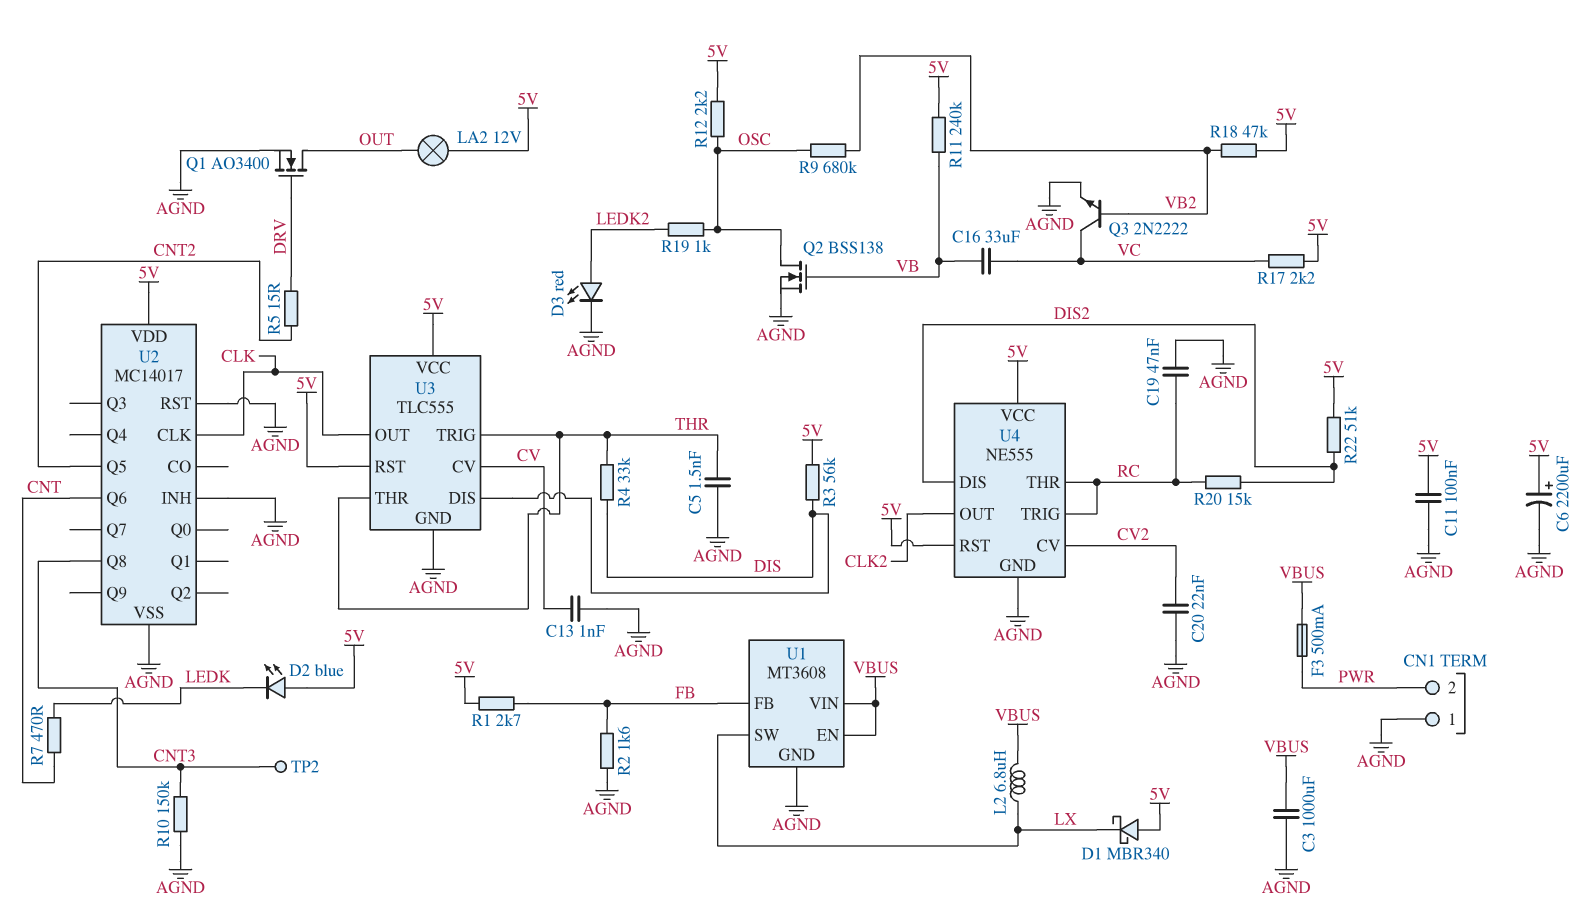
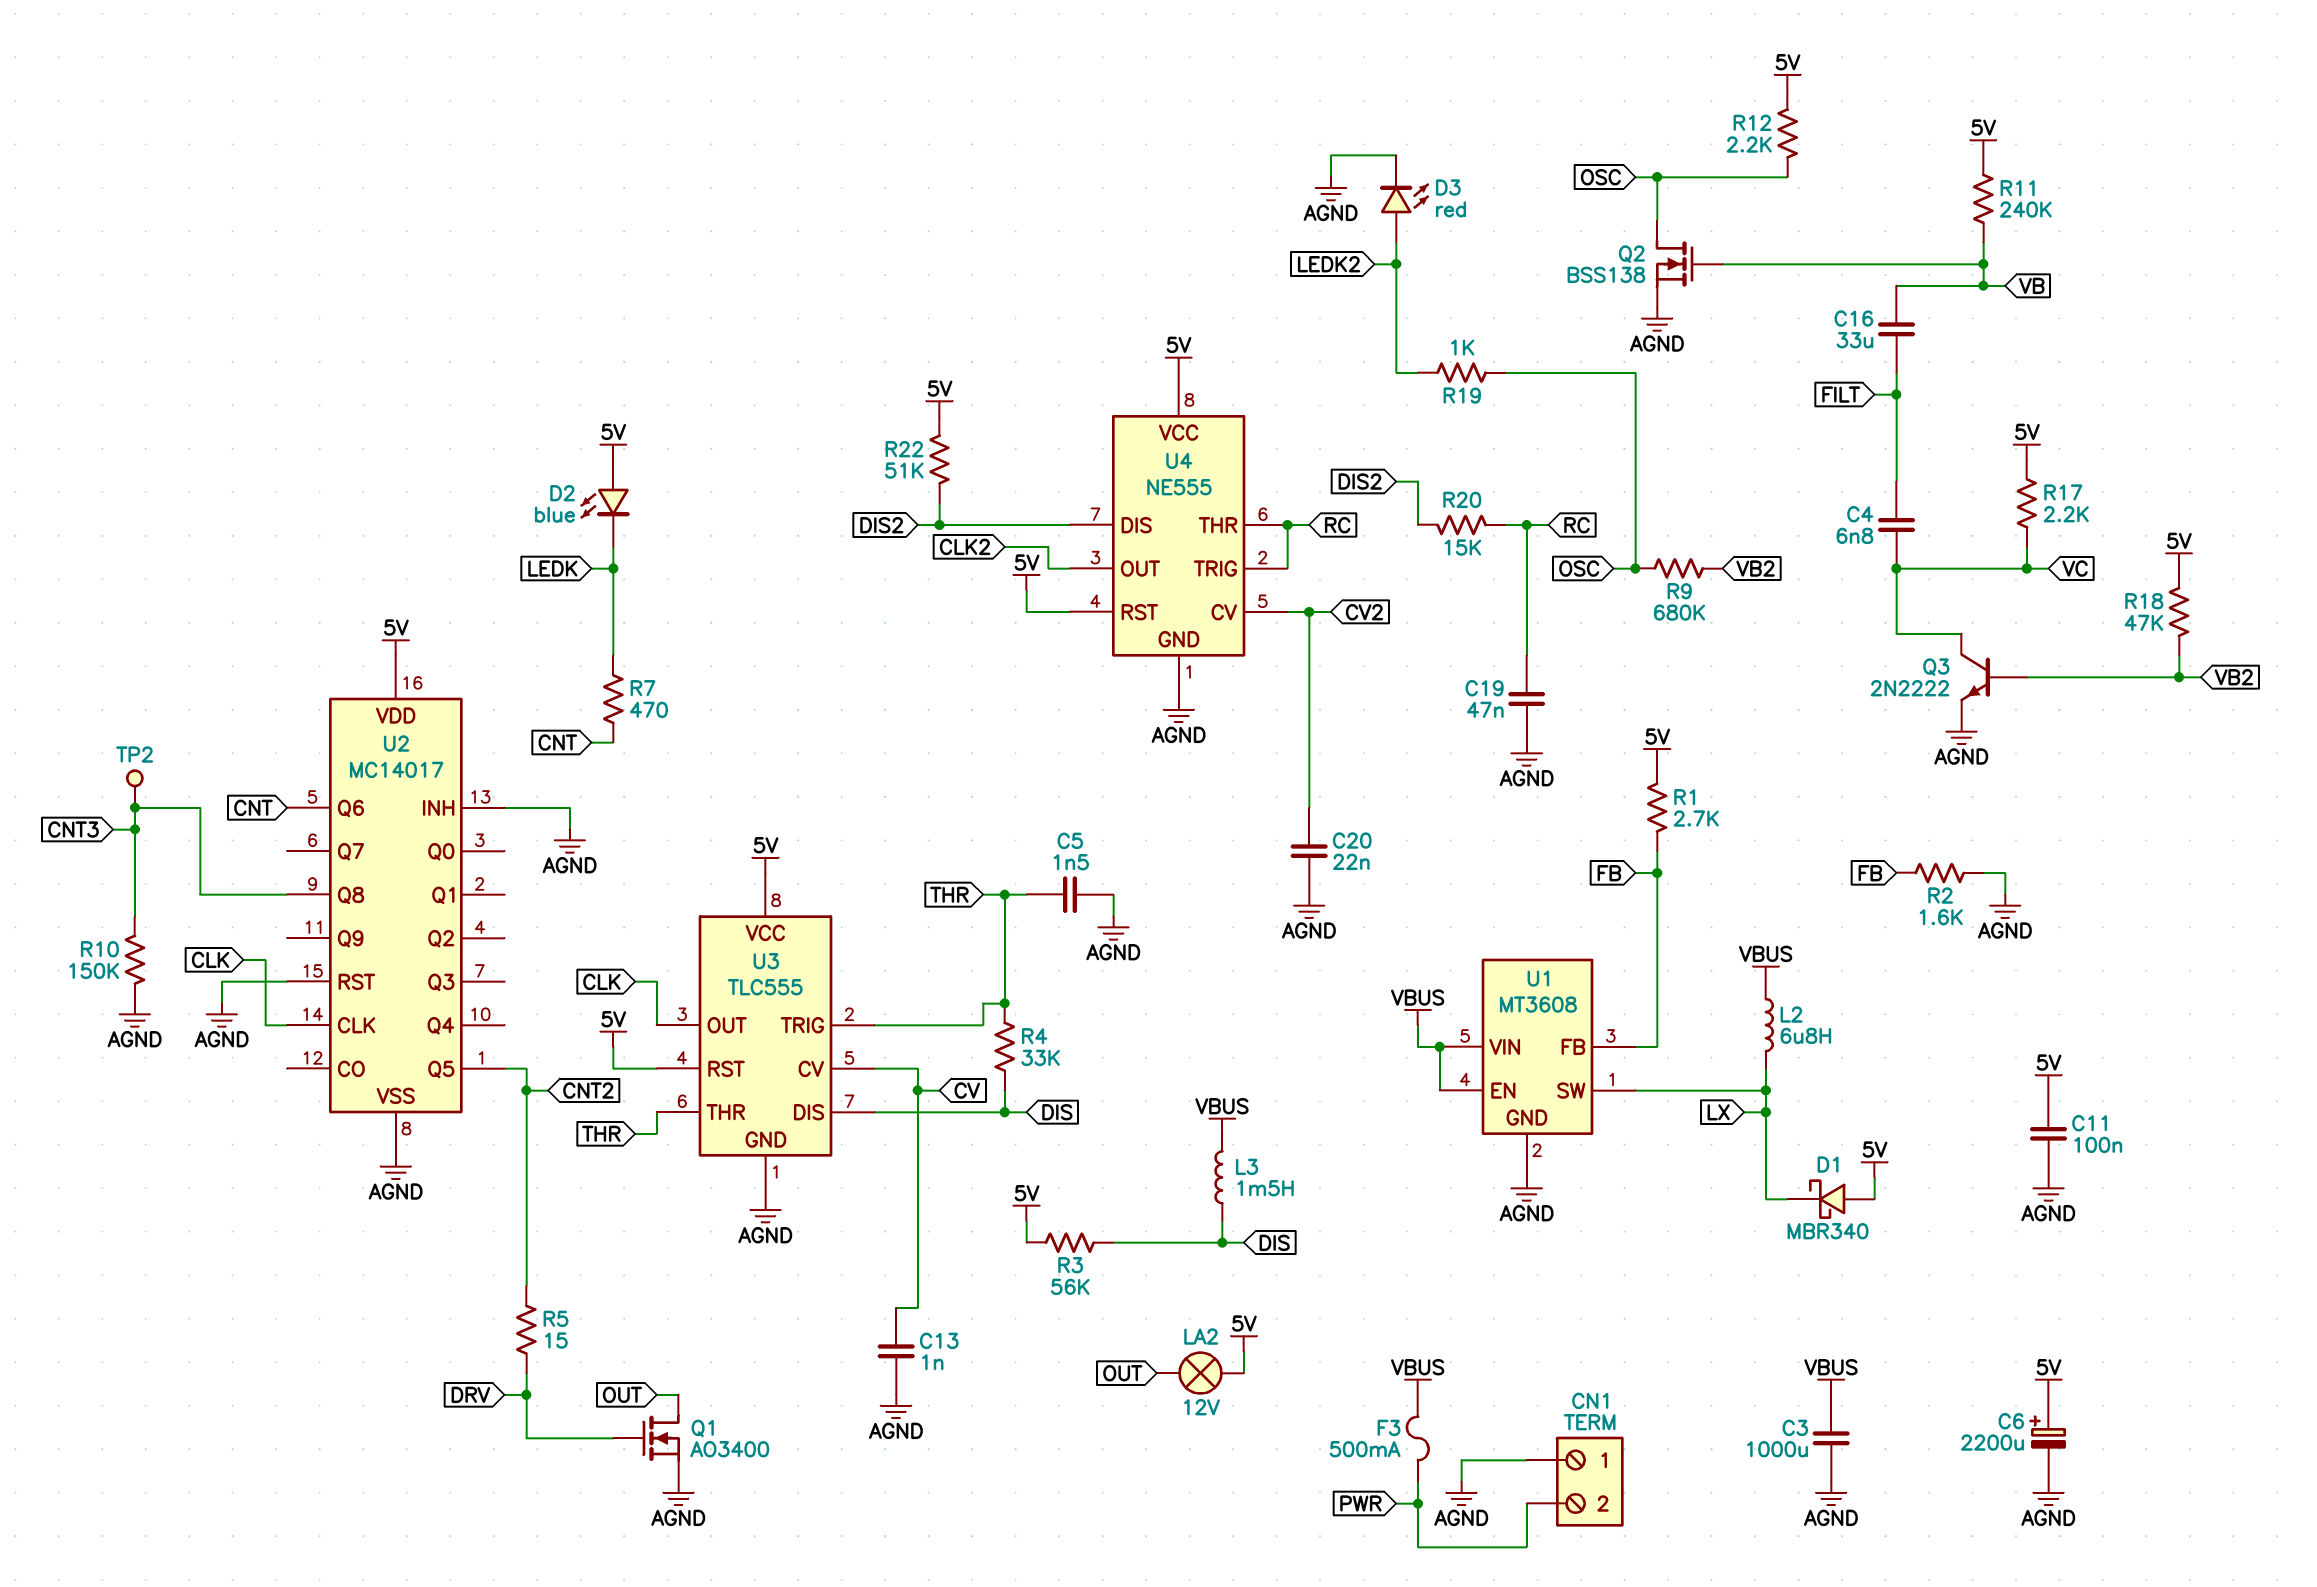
C4: none -> 6.8nF (FILT, VC)
C16: 33uF (VB, VC) -> 33uF (FILT, VB)
L3: none -> 1.5mH (DIS, VBUS)

